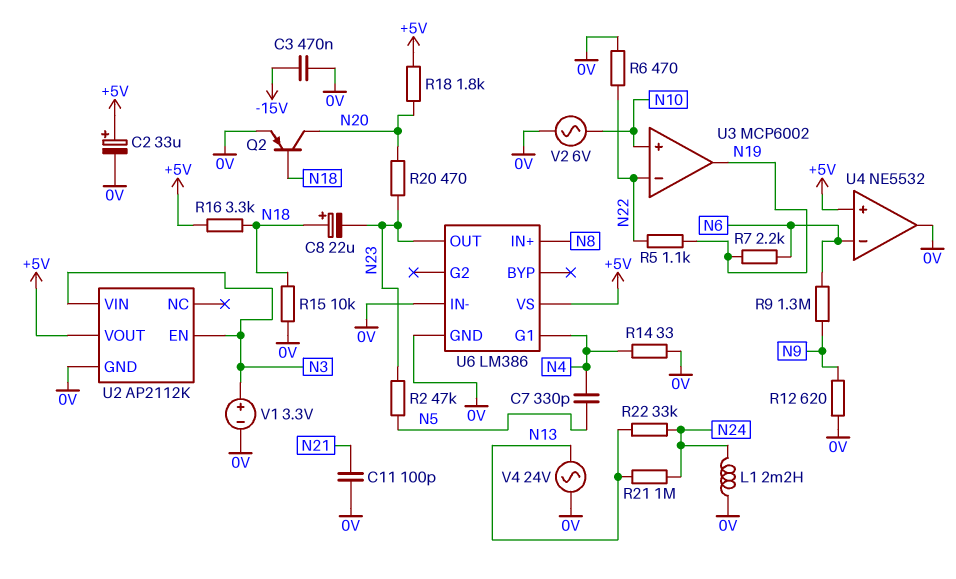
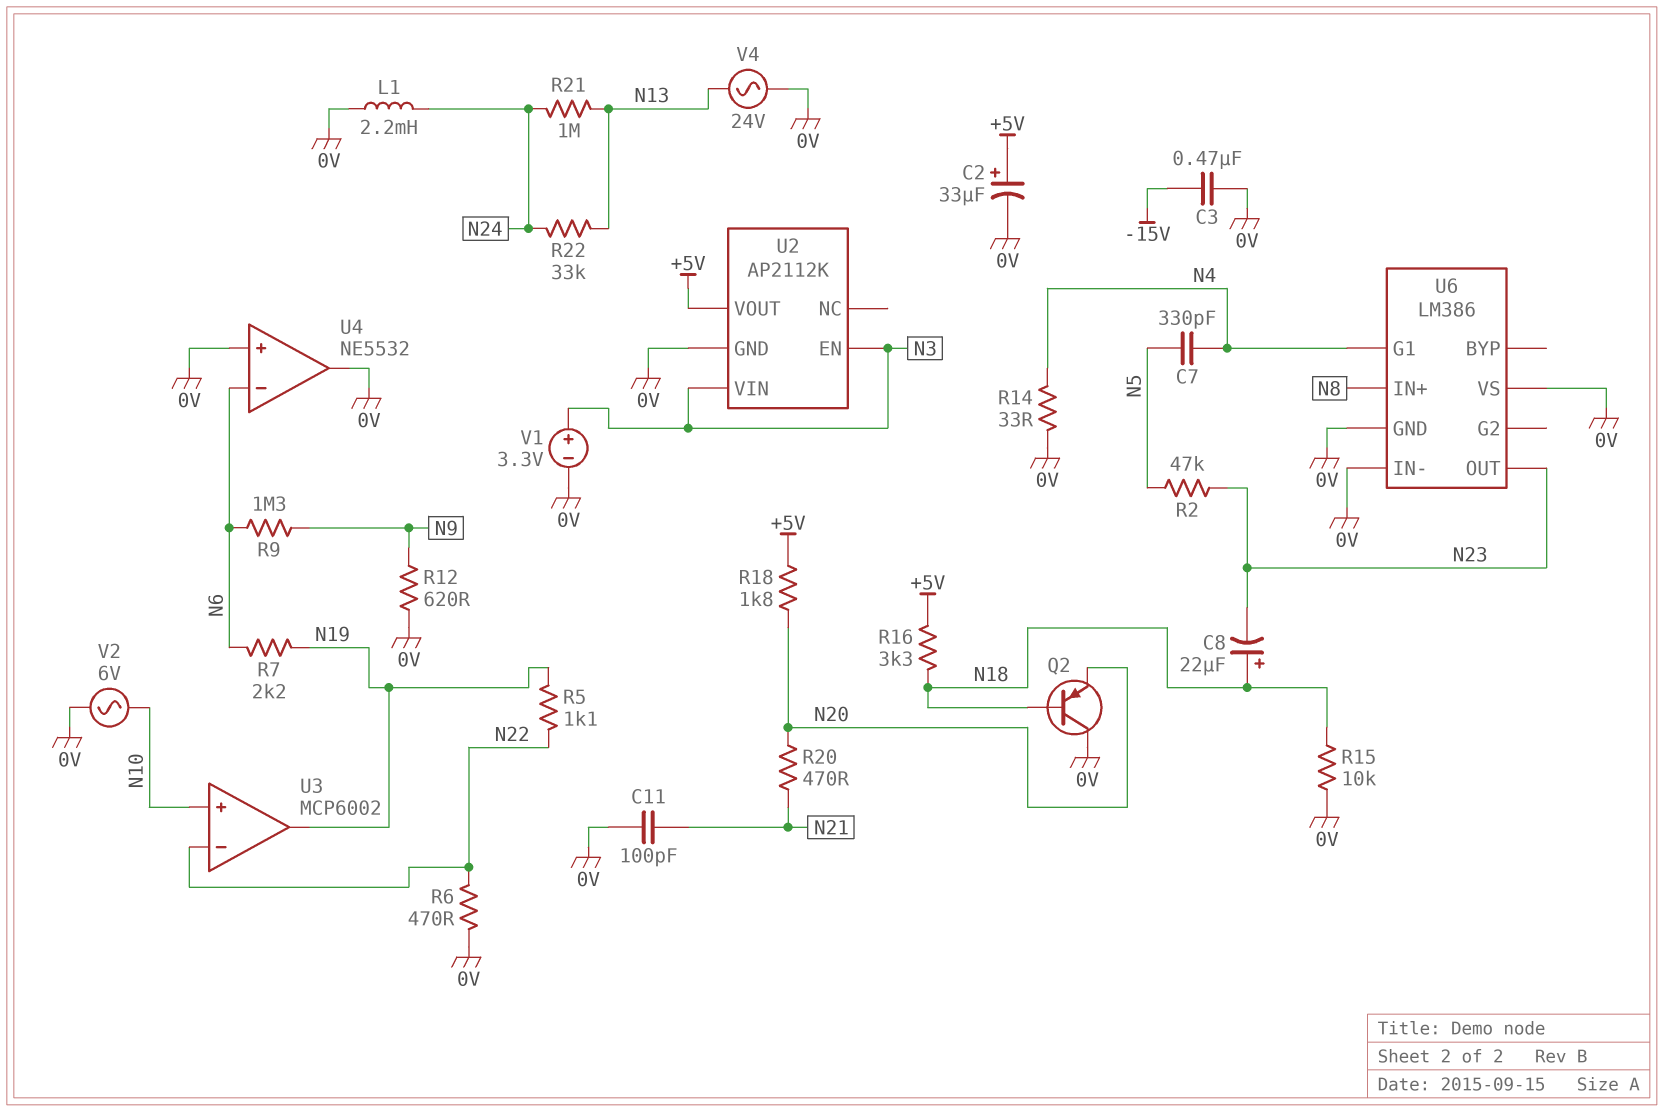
Q2: PNP (B N18, C N20, E 0V) -> PNP (B N18, C 0V, E N20)
R20: 470 (N20, N23) -> 470 (N20, N21)
U4 pin in+: +5V -> 0V
U6 pin VS: +5V -> 0V

